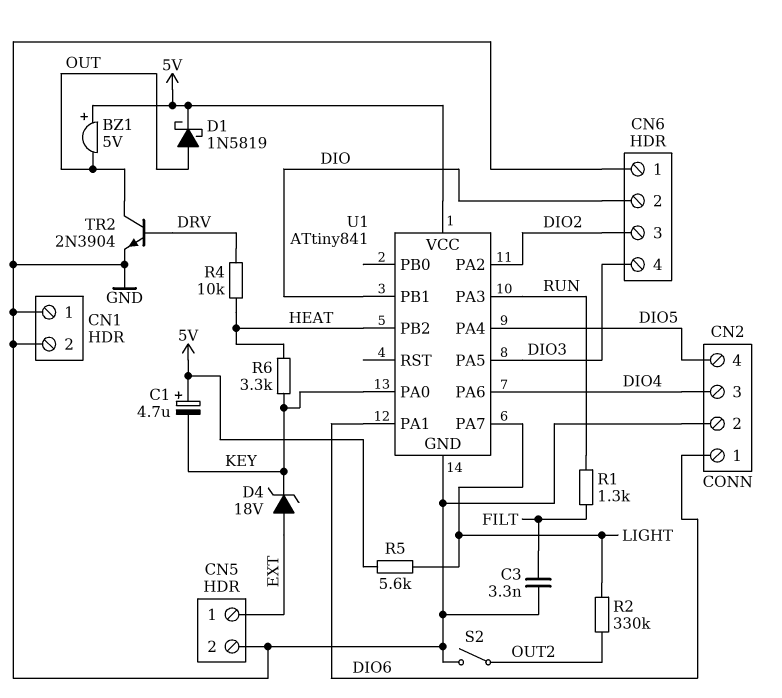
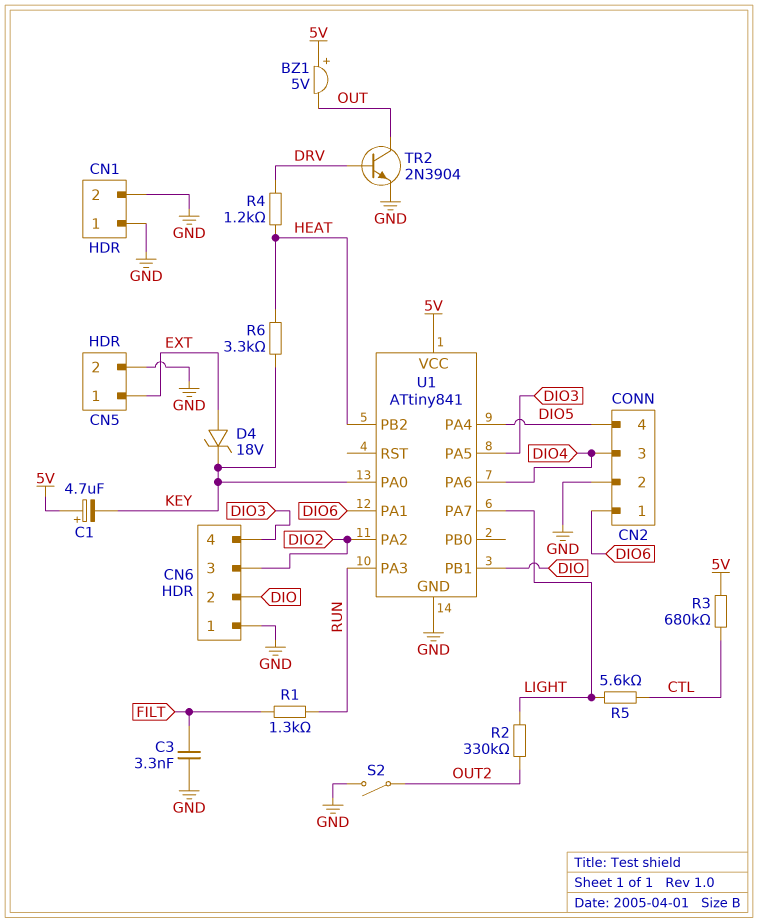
D1: schottky 1N5819 (A OUT, K 5V) -> none
R3: none -> 680k (5V, CTL)
R4: 10k (DRV, HEAT) -> 1.2k (DRV, HEAT)
R5: 5.6k (5V, LIGHT) -> 5.6k (CTL, LIGHT)

